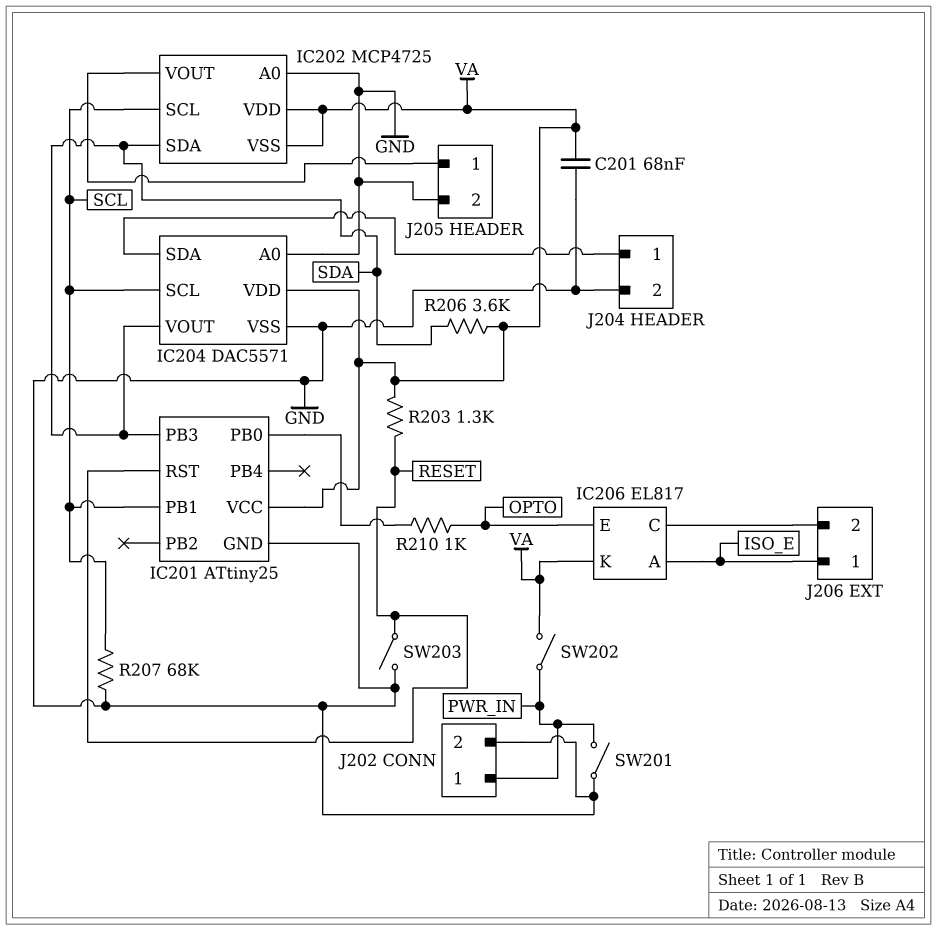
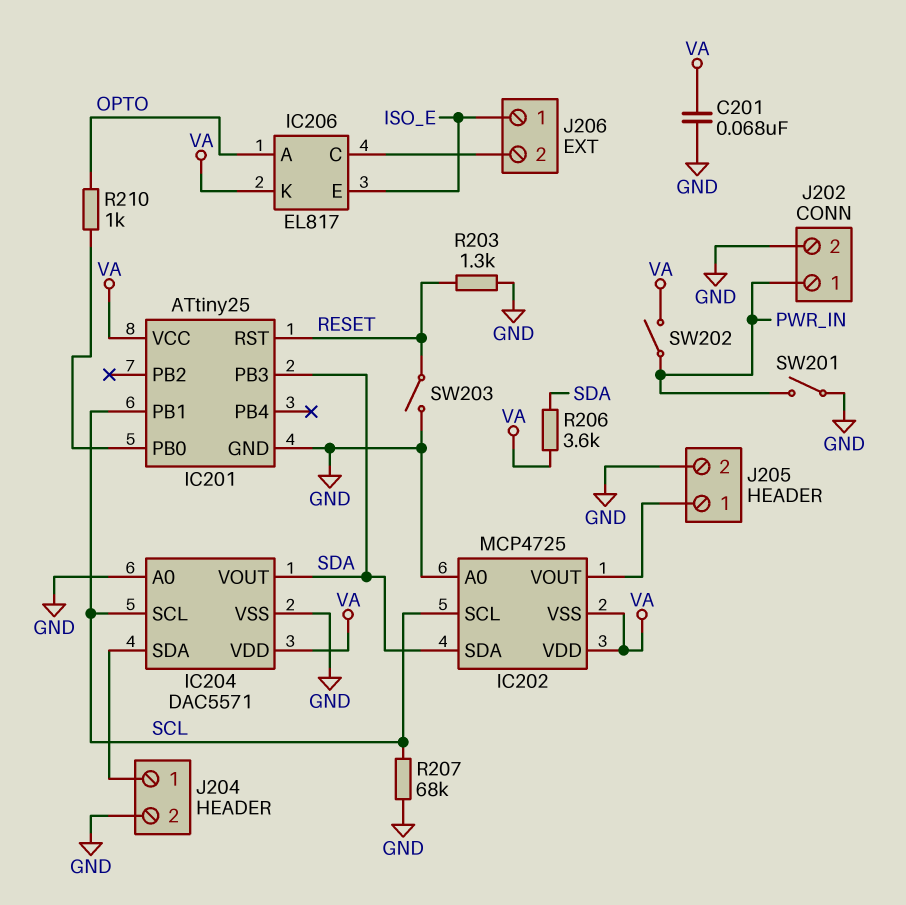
IC206 pin A: ISO_E -> OPTO
IC206 pin E: OPTO -> ISO_E
R203: 1.3k (RESET, VA) -> 1.3k (GND, RESET)

